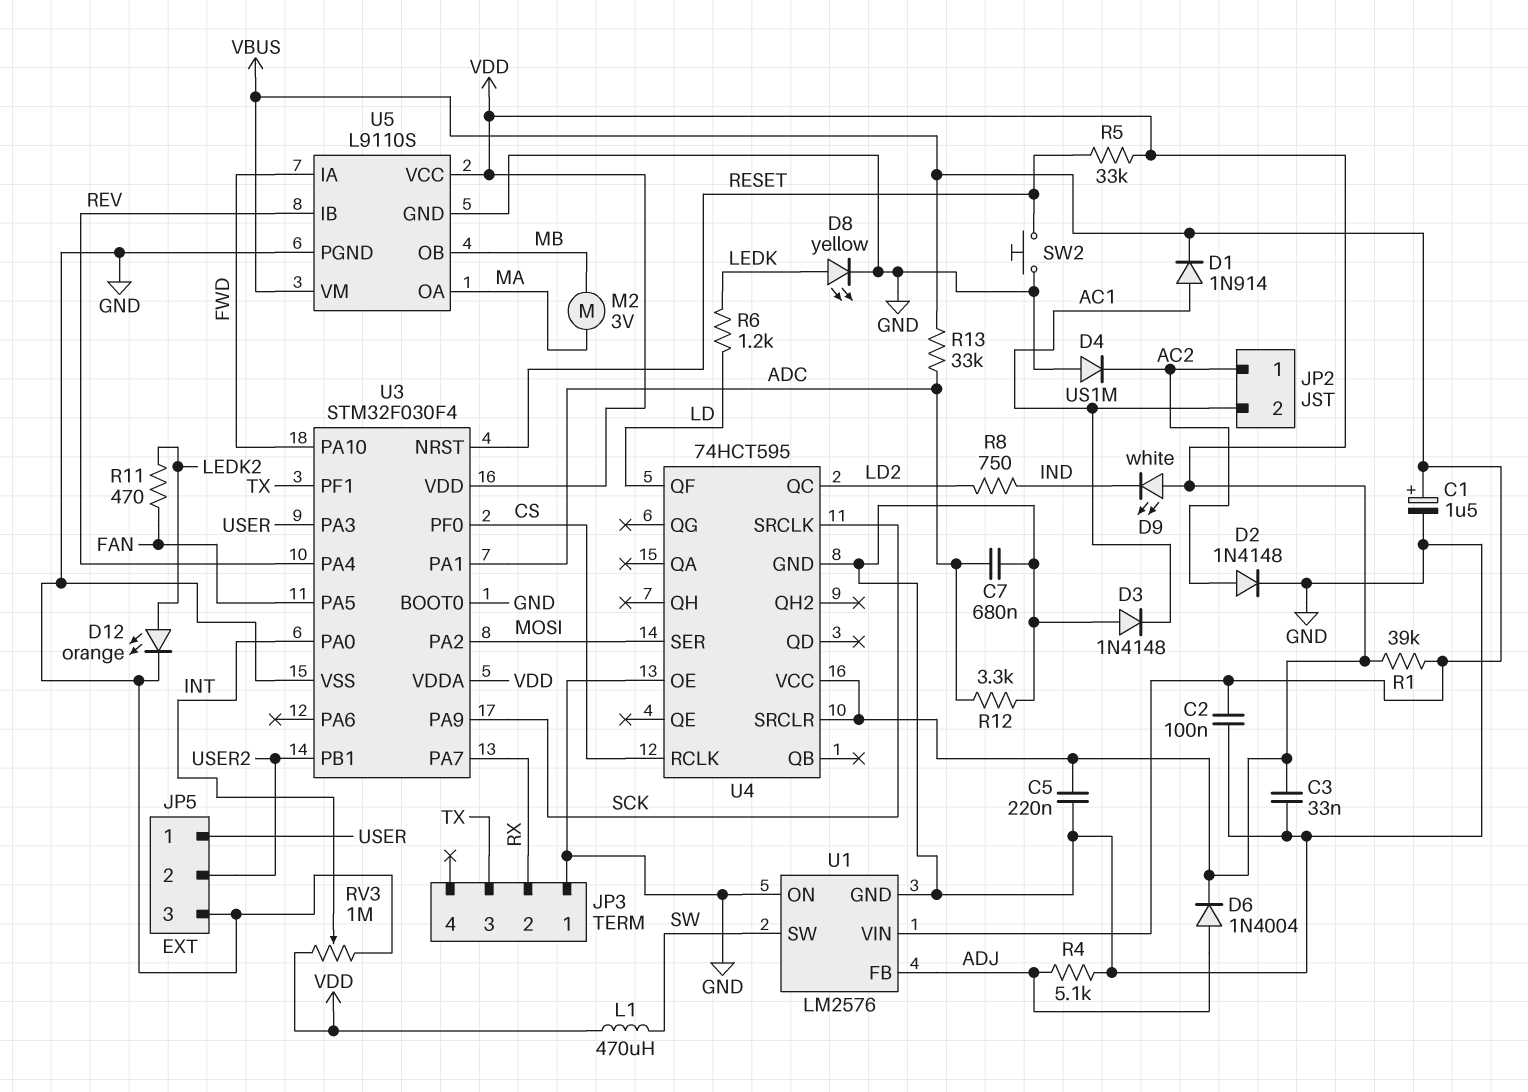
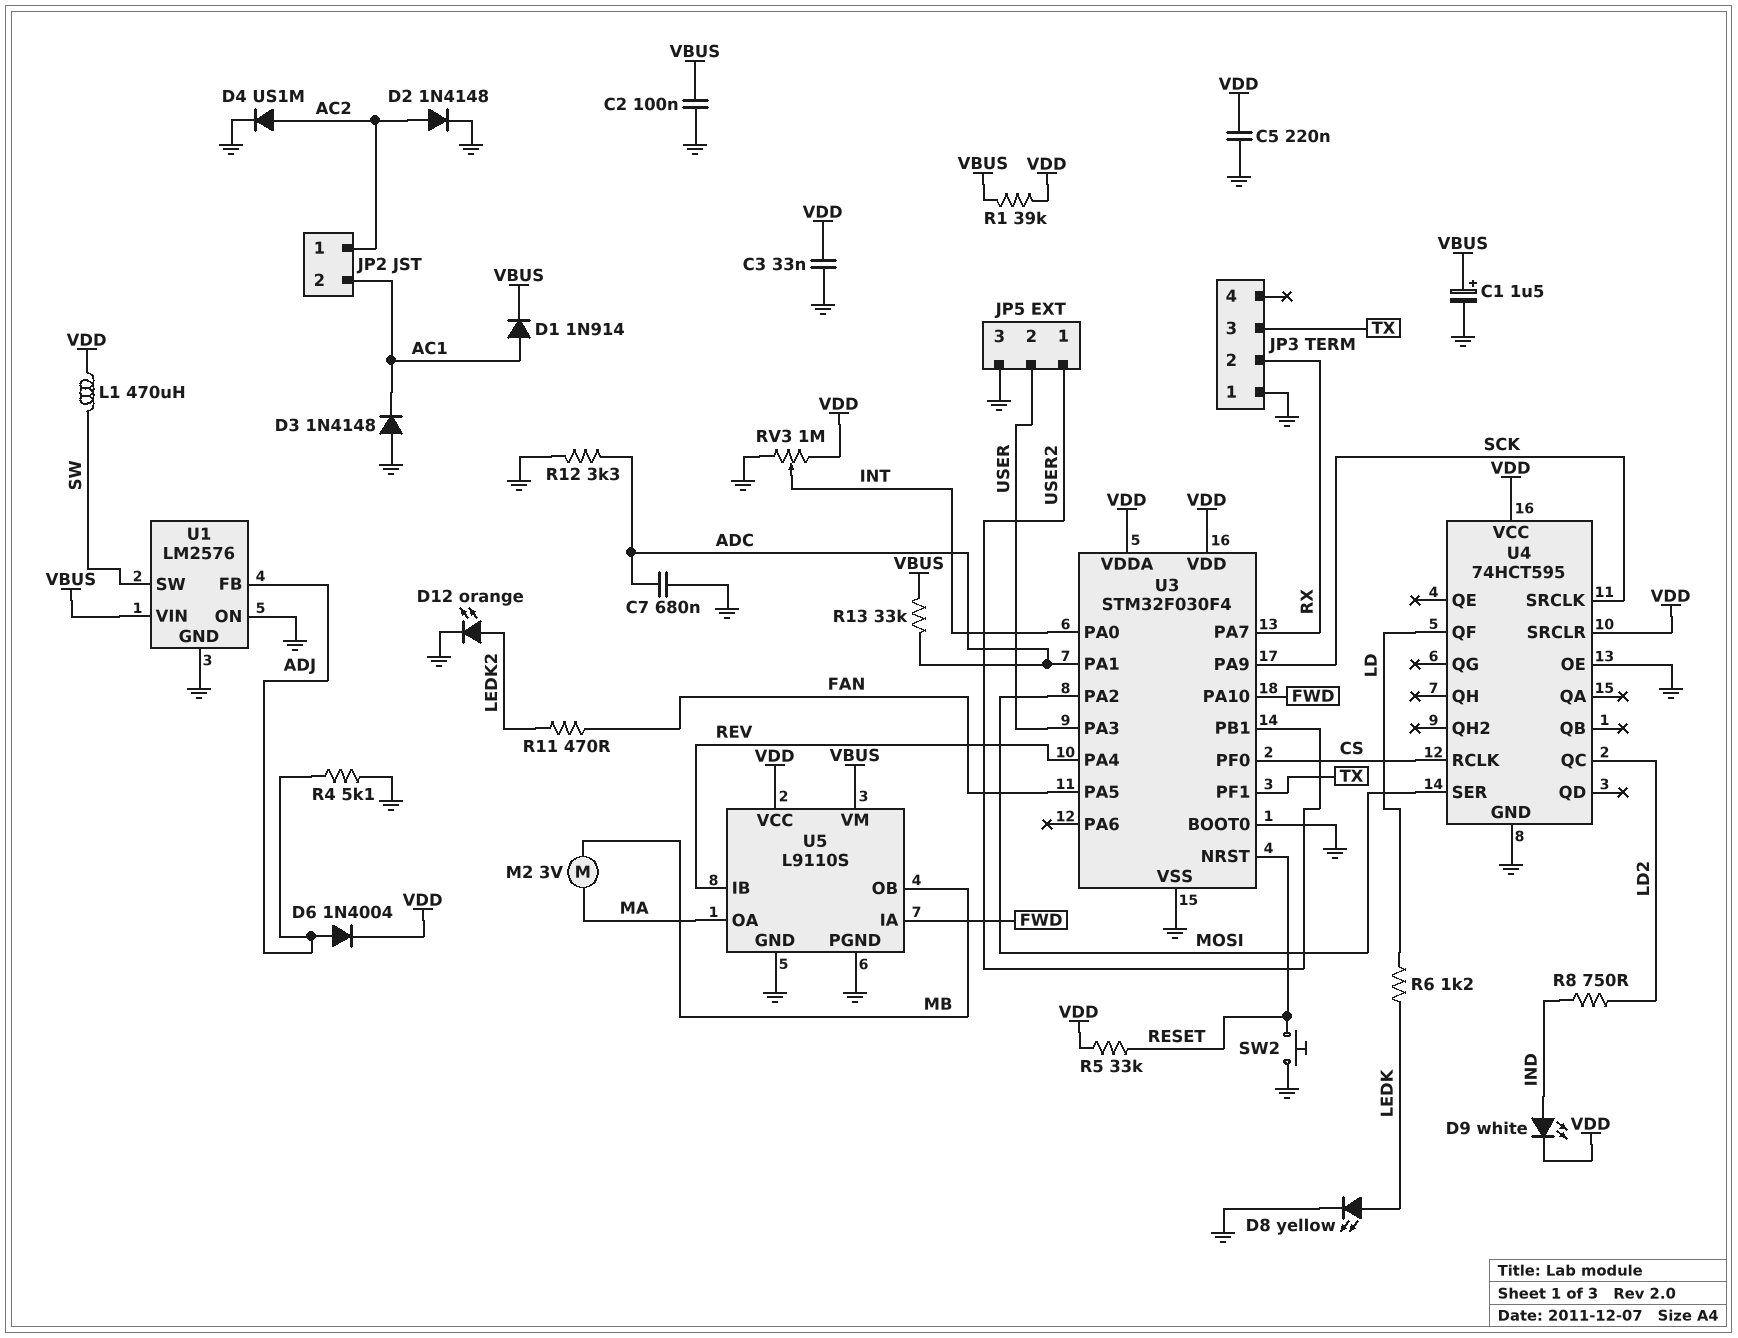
D4: diode US1M (A GND, K AC2) -> diode US1M (A AC2, K GND)
D9: LED white (A VDD, K IND) -> LED white (A IND, K VDD)
JP5 pin 1: USER -> USER2
JP5 pin 2: USER2 -> USER

